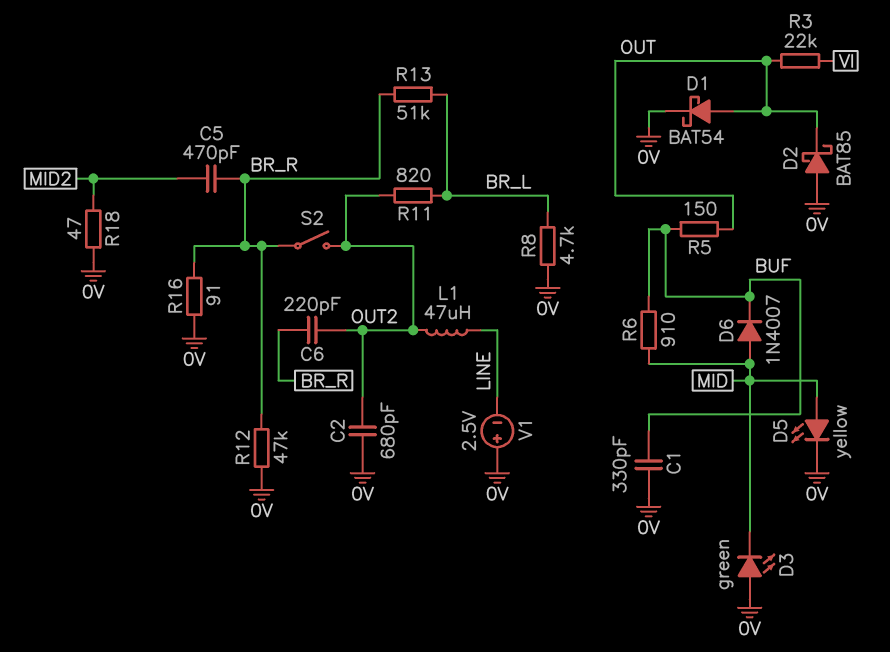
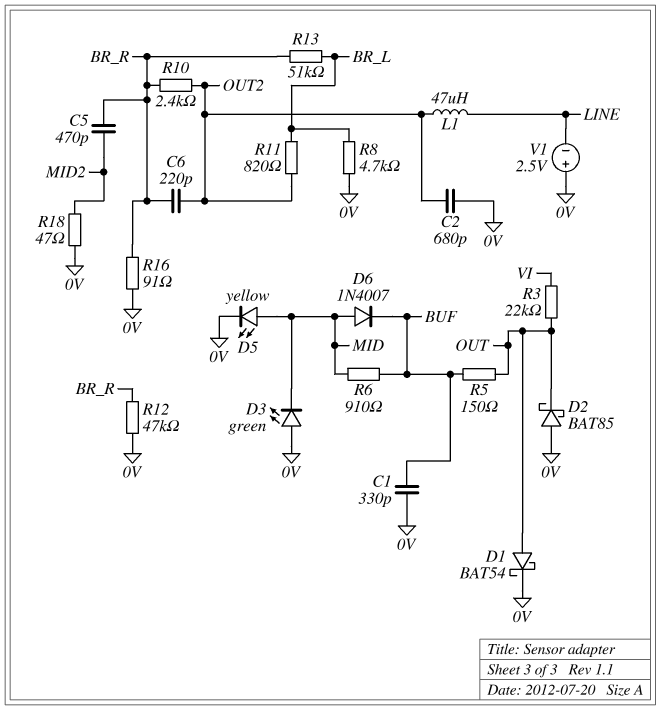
R10: none -> 2.4k (BR_R, OUT2)
S2: switch (BR_R, OUT2) -> none

